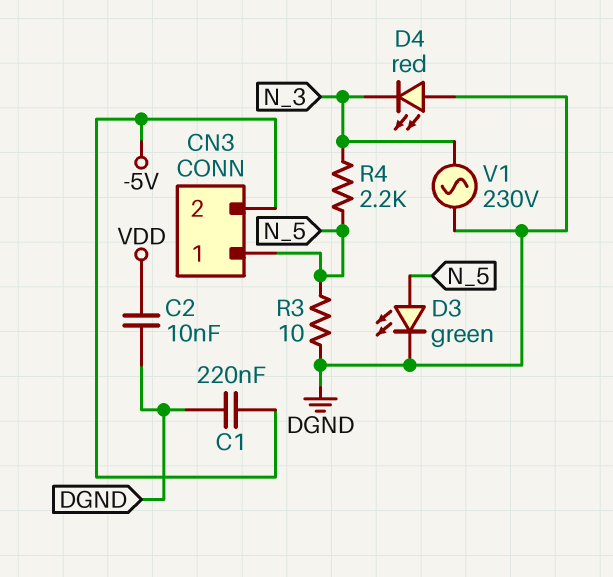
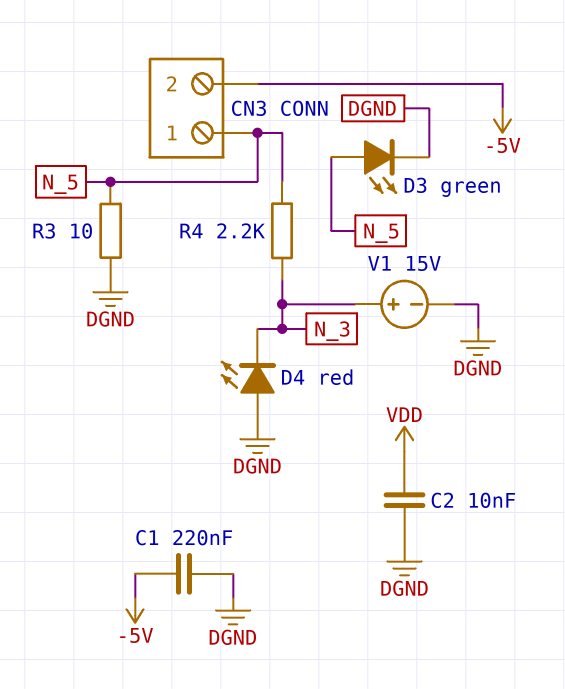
V1: AC 230V (DGND, N_3) -> 15V (plus N_3, minus DGND)

